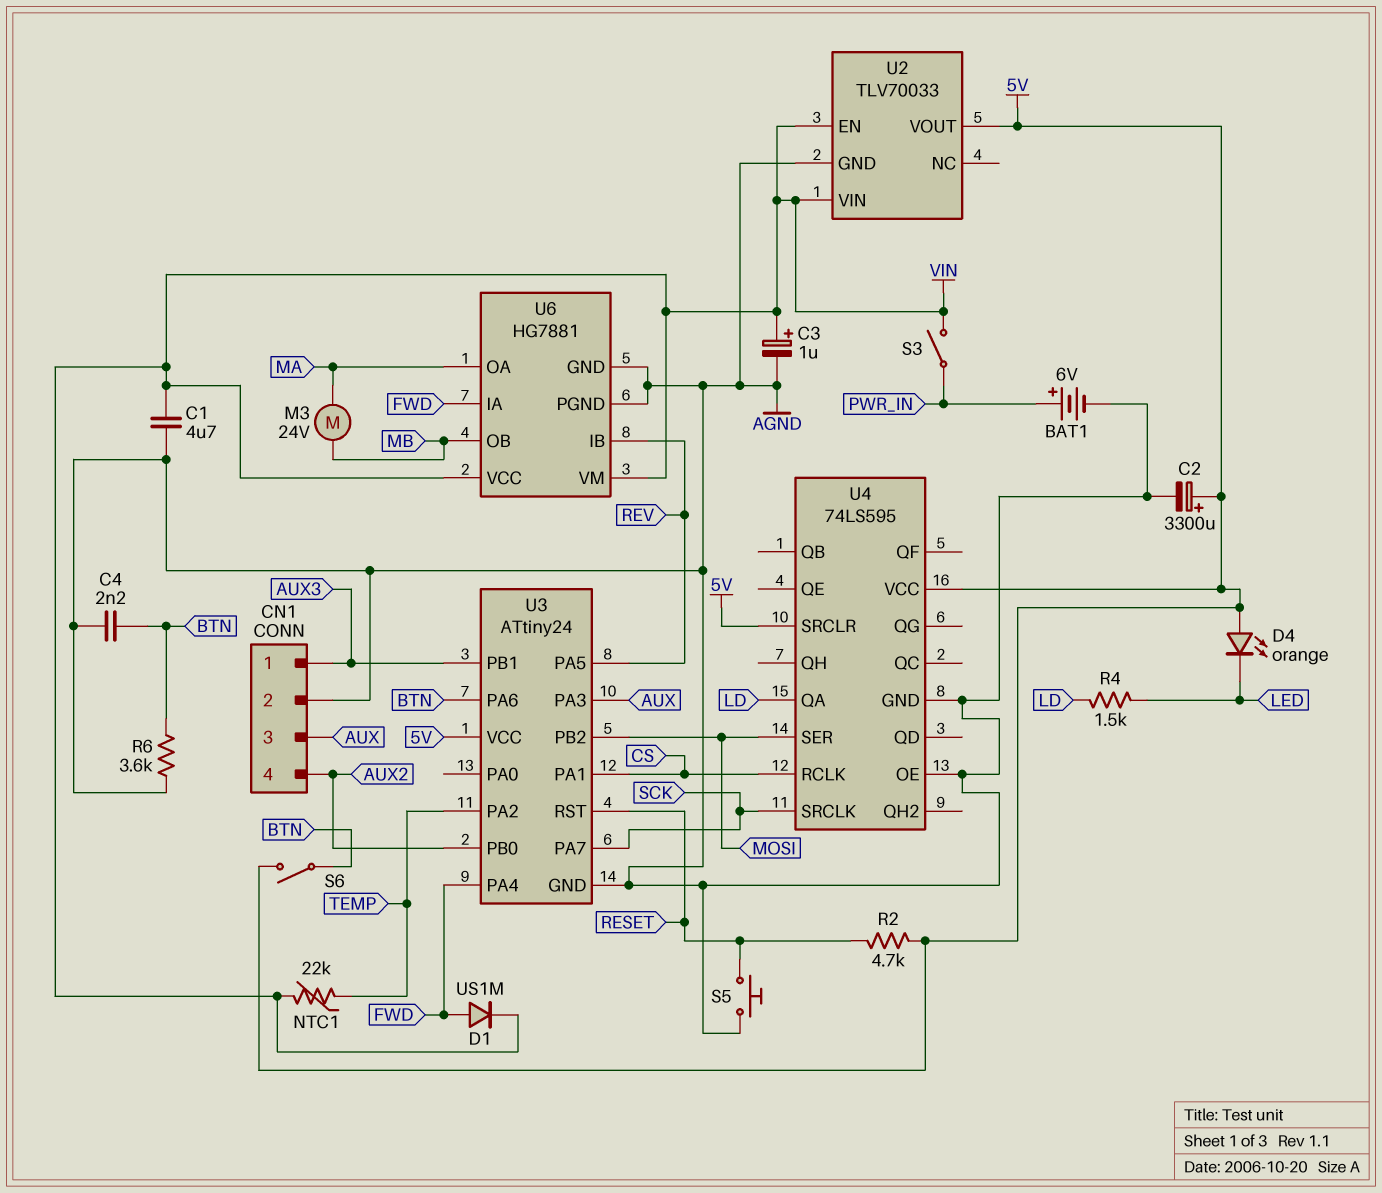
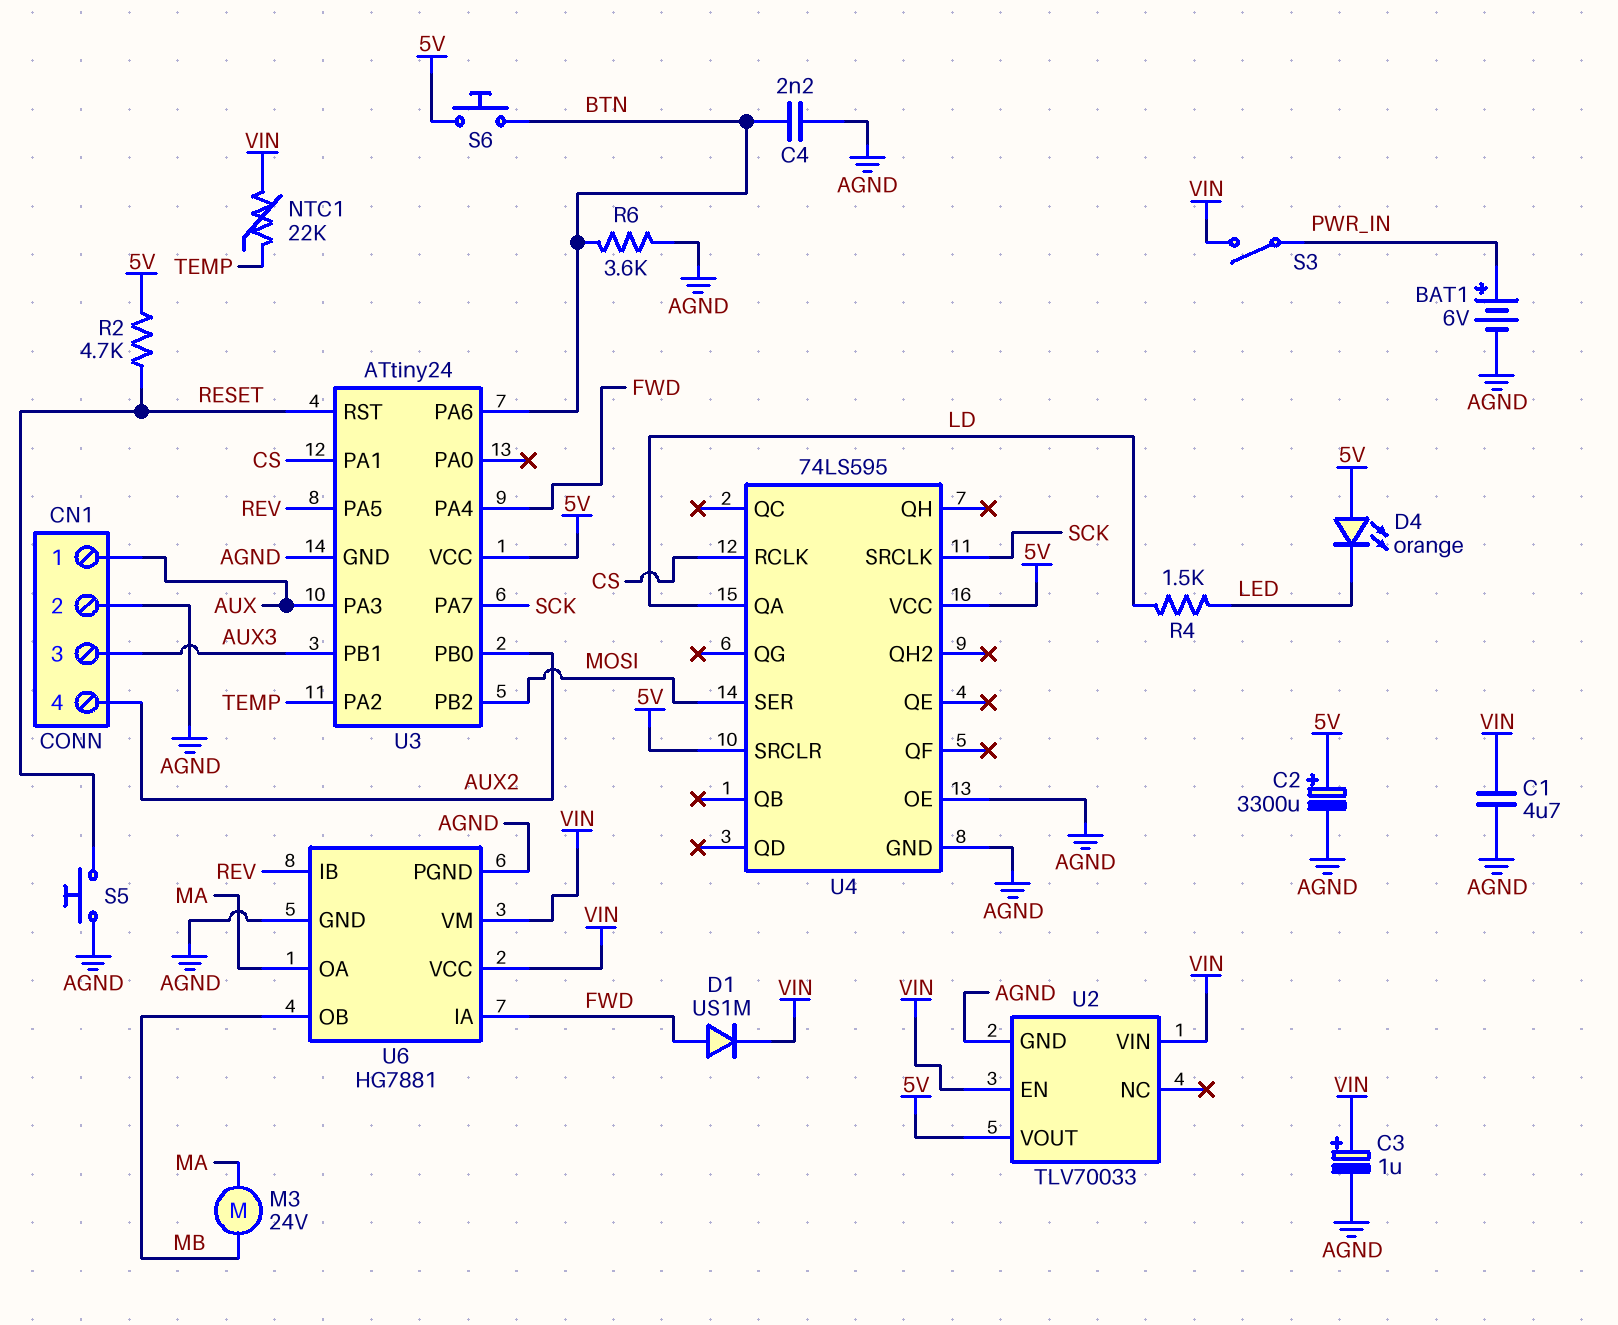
CN1 pin 1: AUX3 -> AUX
CN1 pin 3: AUX -> AUX3
S6: switch (5V, BTN) -> button (5V, BTN)

